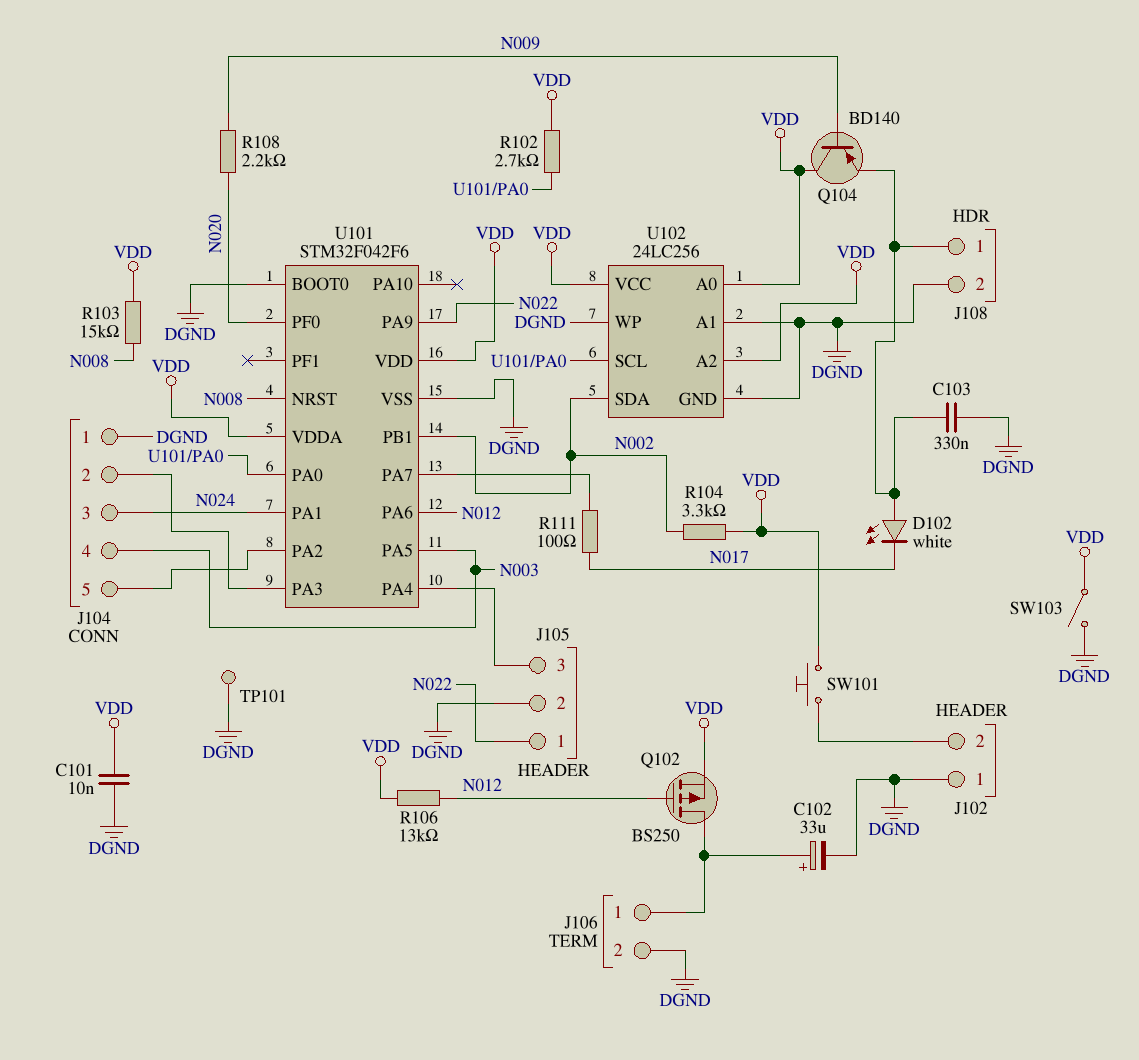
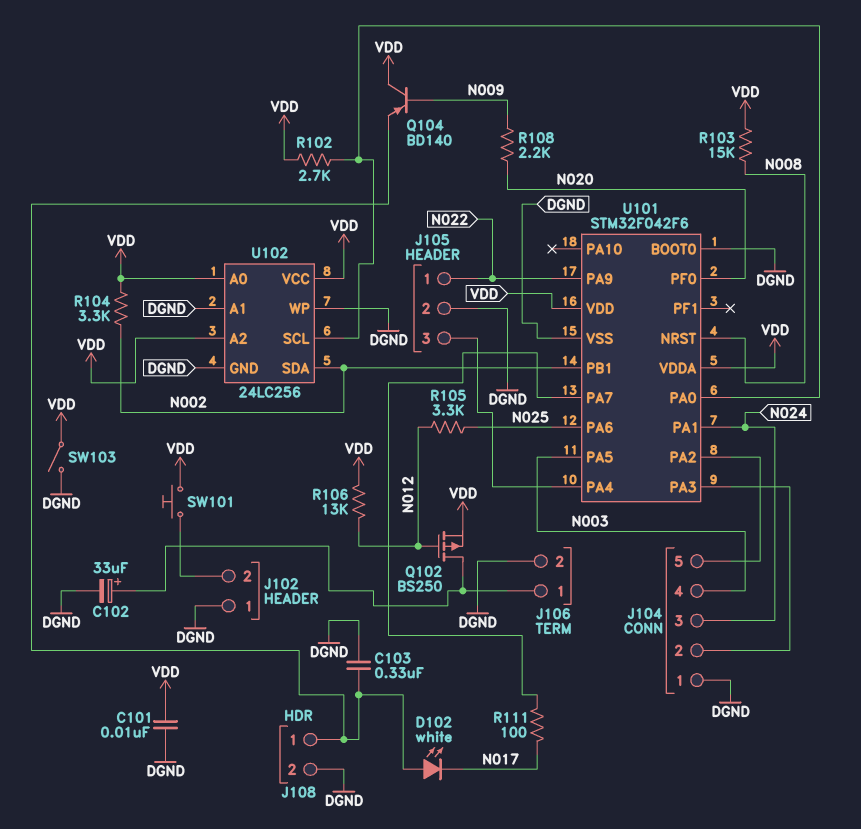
R105: none -> 3.3k (N012, N025)
TP101: test point (DGND) -> none
U101 pin PA6: N012 -> N025

